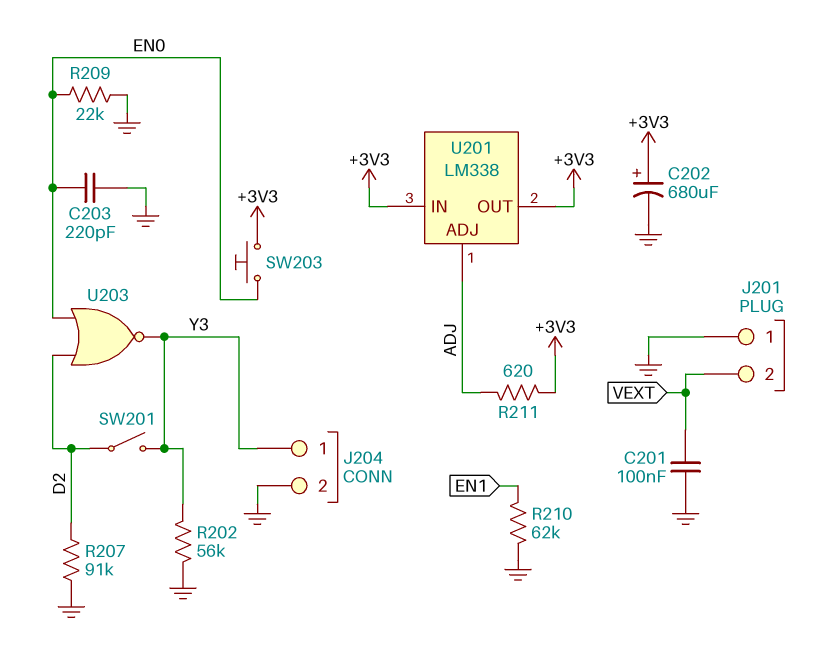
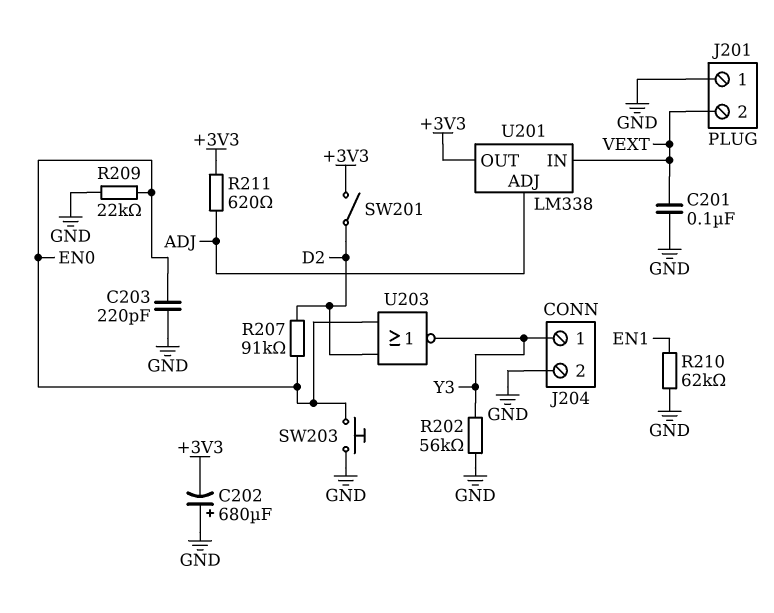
C202: 680uF (plus +3V3, minus GND) -> 680uF (plus GND, minus +3V3)
R207: 91k (D2, GND) -> 91k (D2, EN0)
SW201: switch (D2, Y3) -> switch (+3V3, D2)
SW203: button (+3V3, EN0) -> button (EN0, GND)
U201 pin IN: +3V3 -> VEXT

